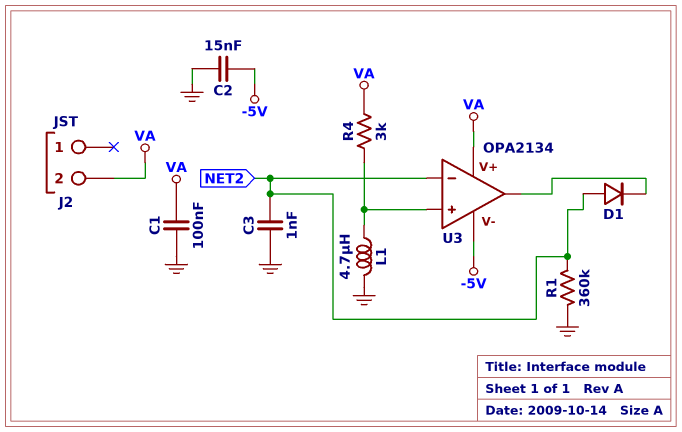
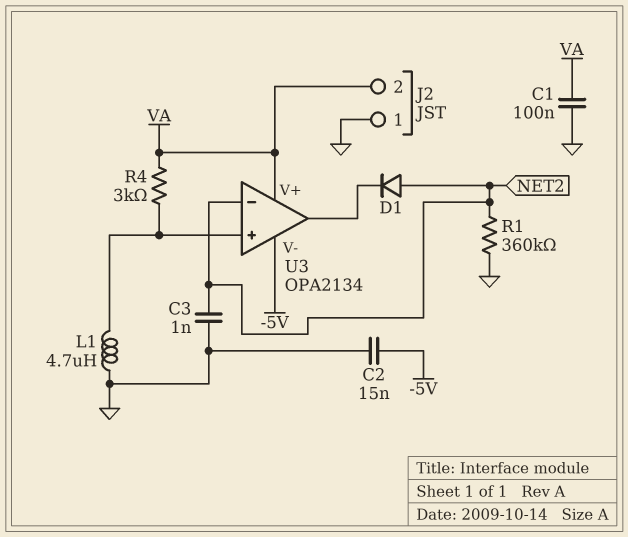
J2 pin 1: none -> GND

